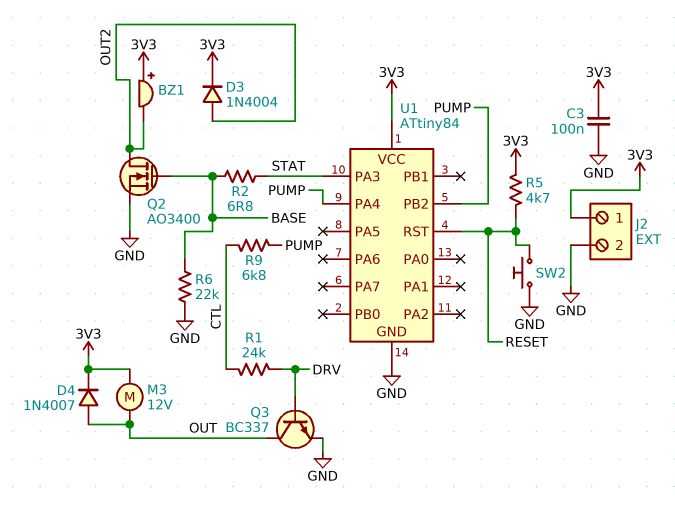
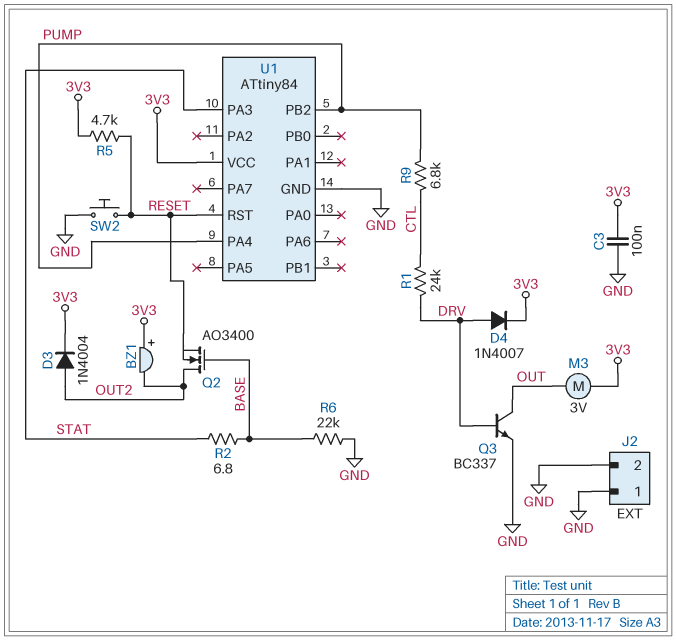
D4: diode 1N4007 (A OUT, K 3V3) -> diode 1N4007 (A DRV, K 3V3)
J2 pin 1: 3V3 -> GND
M3: motor 12V (3V3, OUT) -> motor 3V (3V3, OUT)
Q2: NMOS AO3400 (G BASE, D OUT2, S GND) -> NMOS AO3400 (G BASE, D OUT2, S RESET)

